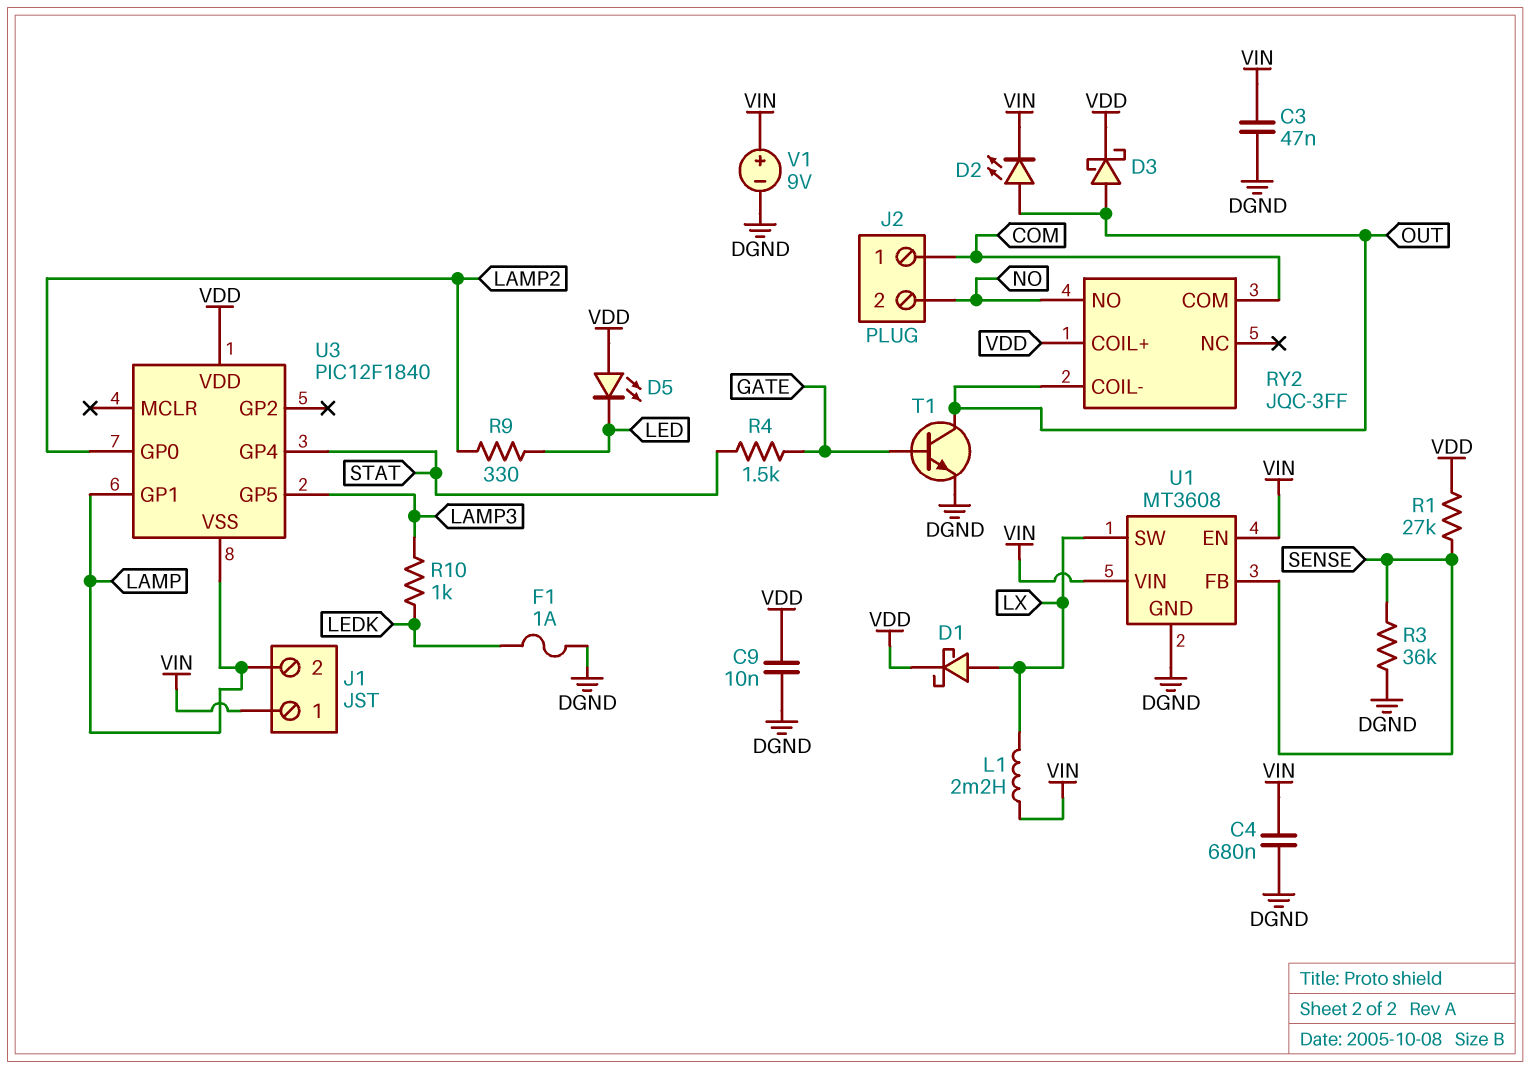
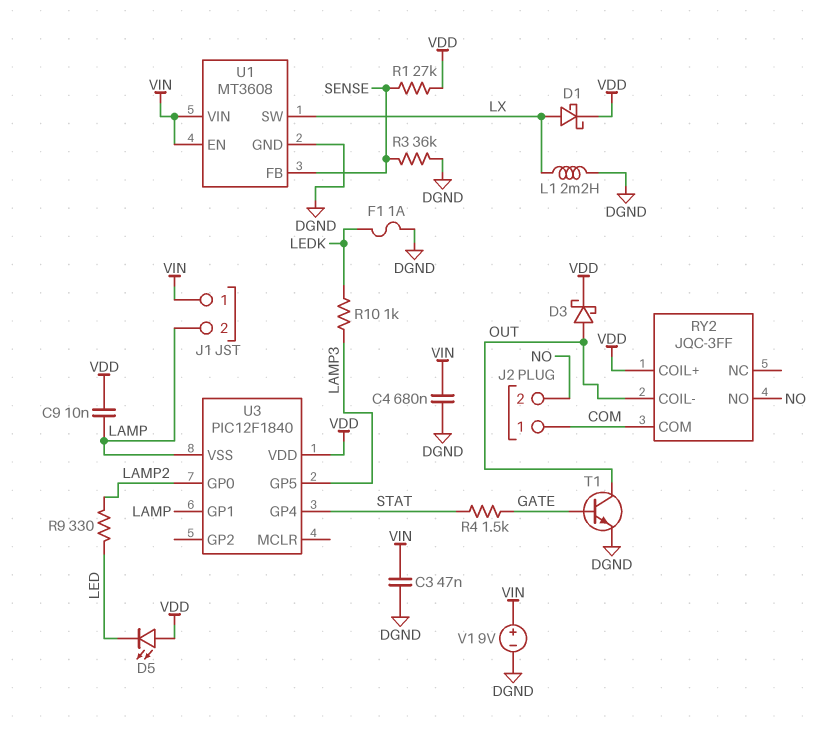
C9: 10nF (DGND, VDD) -> 10nF (LAMP, VDD)
D2: LED (A OUT, K VIN) -> none
L1: 2.2mH (LX, VIN) -> 2.2mH (DGND, LX)

